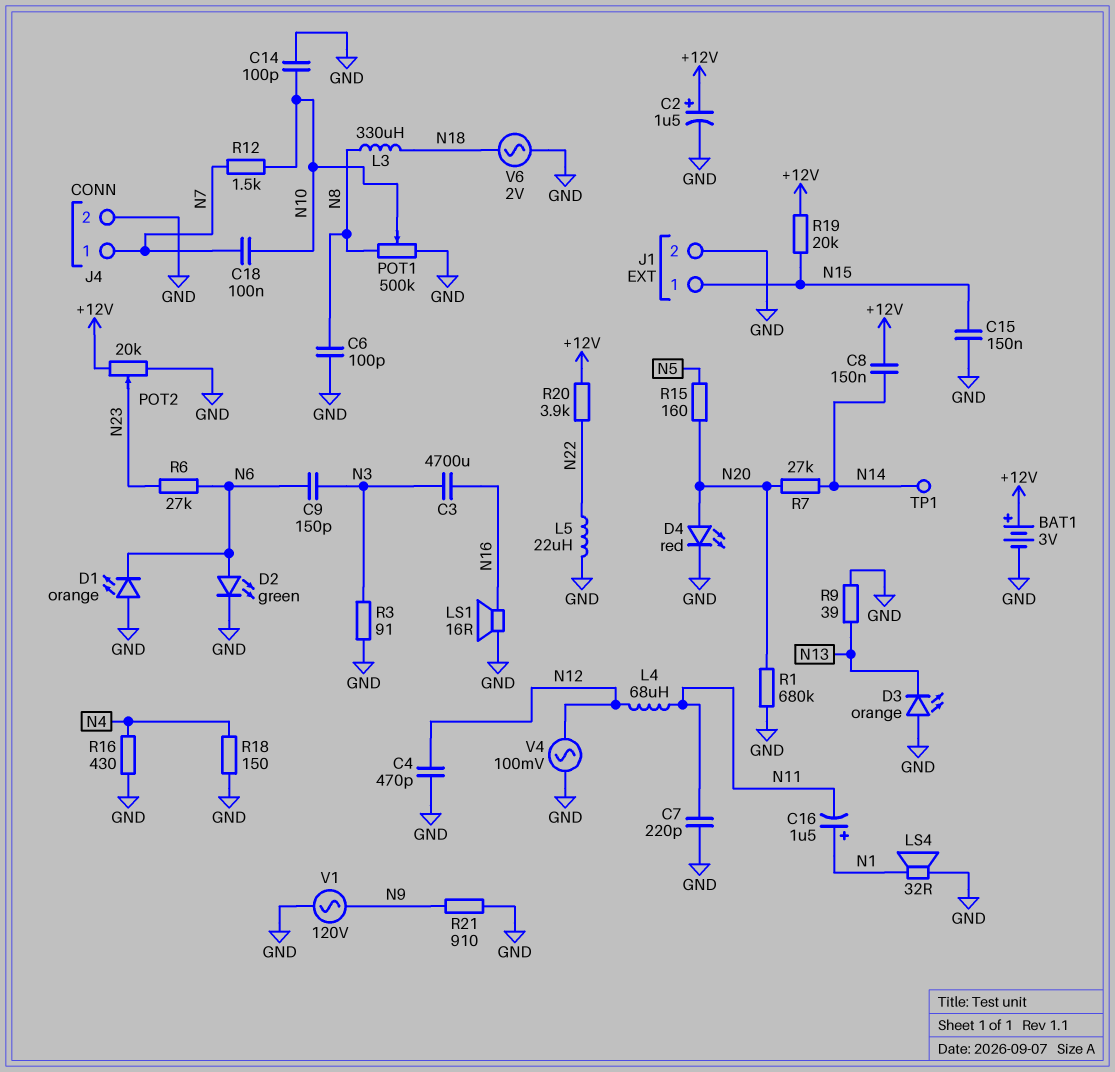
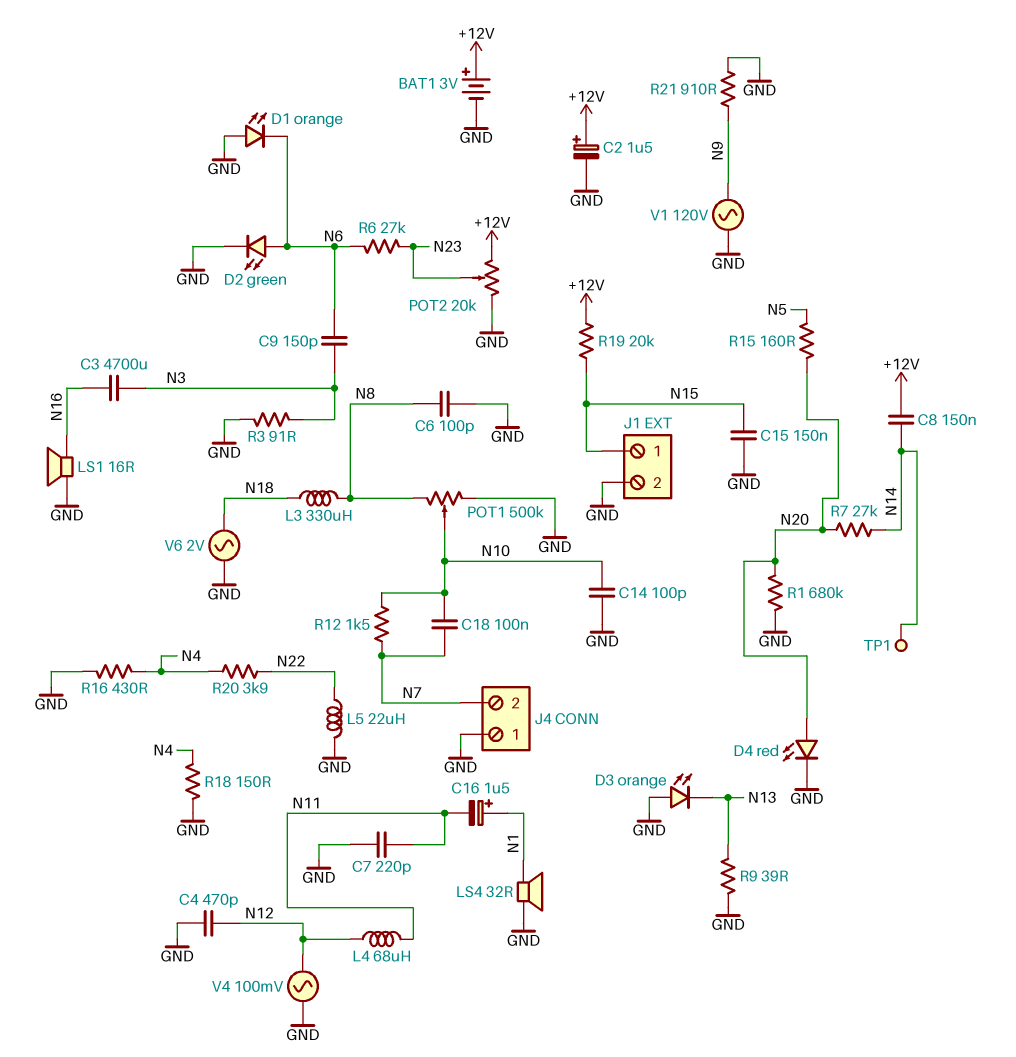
J4 pin 1: N7 -> GND
J4 pin 2: GND -> N7
R20: 3.9k (+12V, N22) -> 3.9k (N4, N22)

